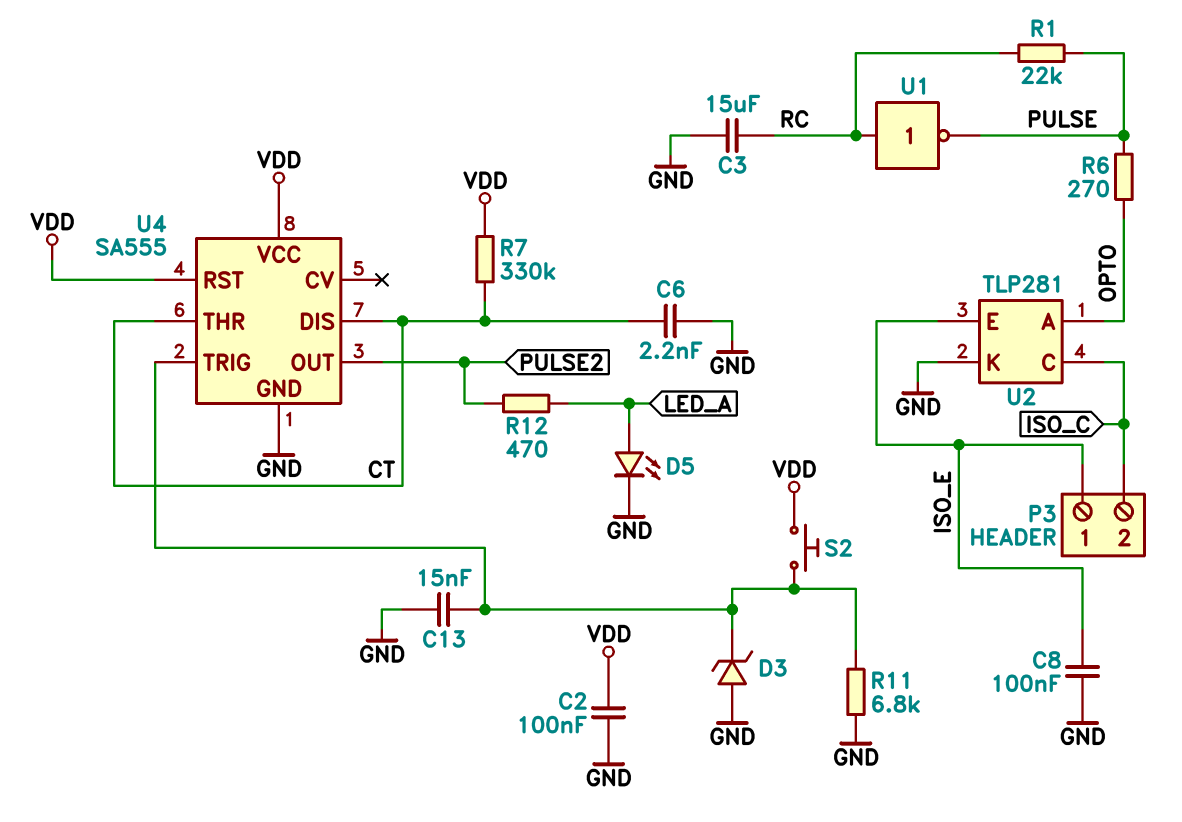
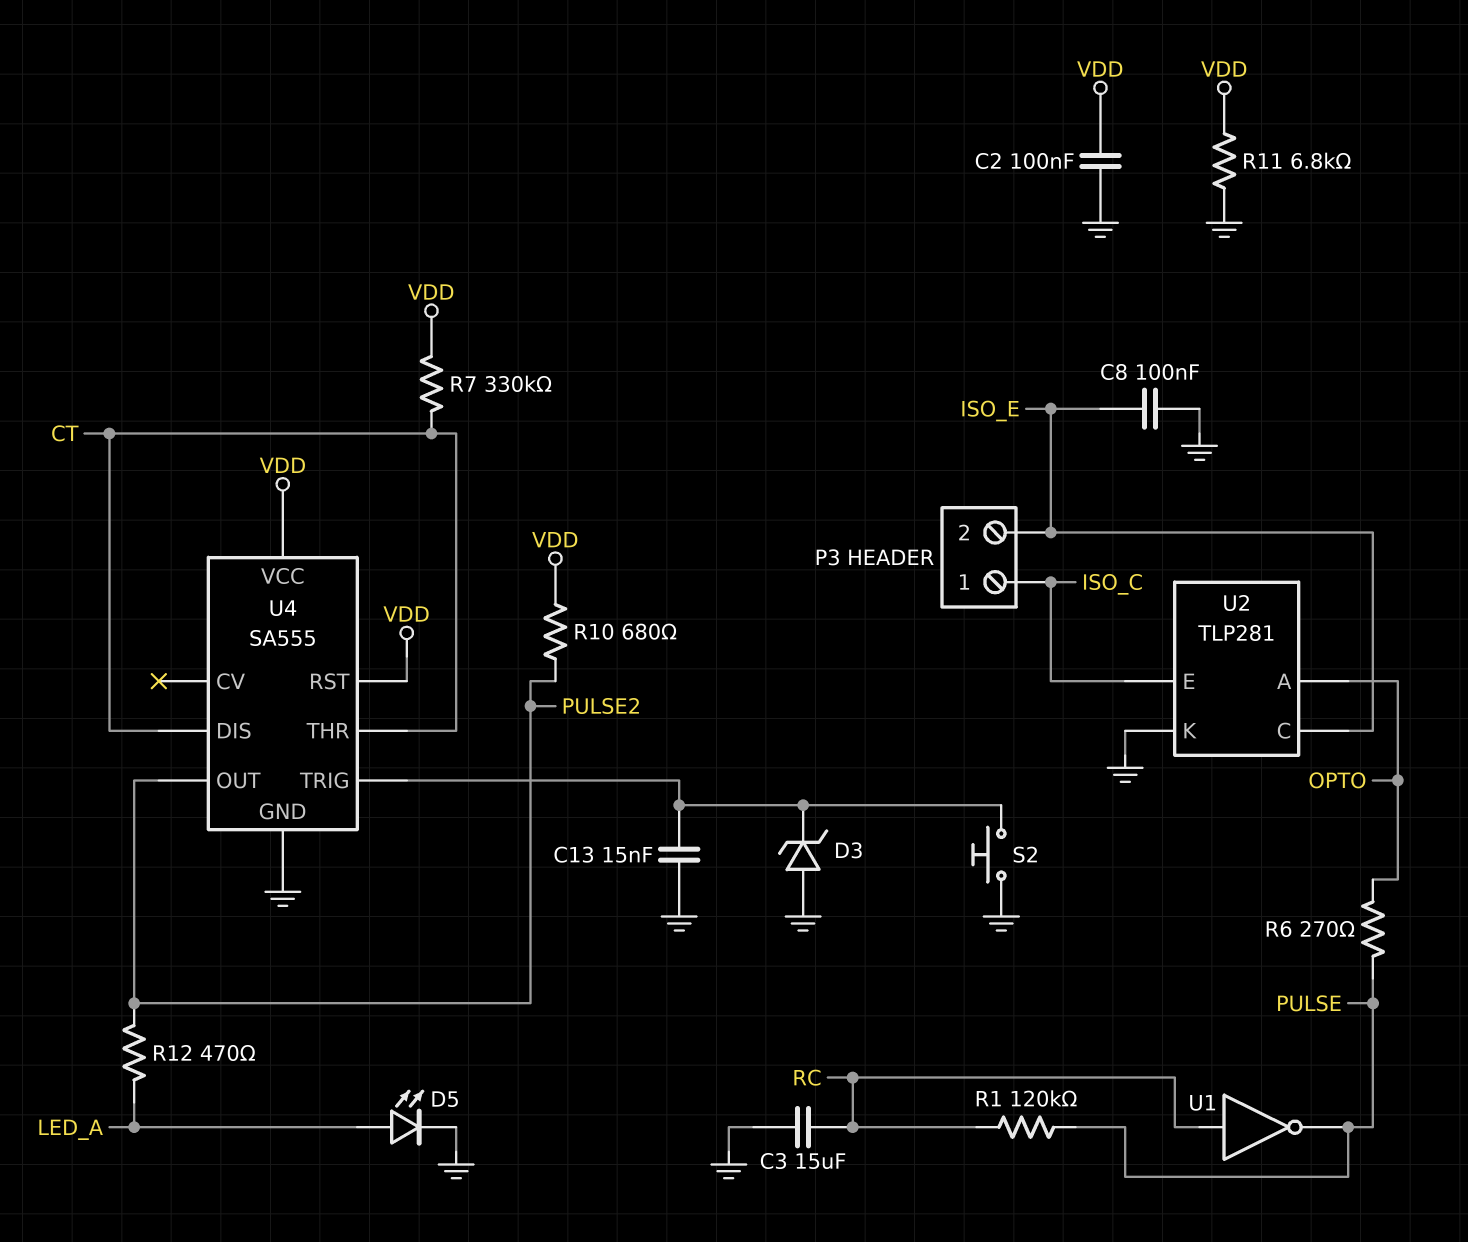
C6: 2.2nF (CT, GND) -> none
P3 pin 1: ISO_E -> ISO_C
P3 pin 2: ISO_C -> ISO_E
R1: 22k (PULSE, RC) -> 120k (PULSE, RC)
R10: none -> 680 (PULSE2, VDD)
R11: 6.8k (GND, U4/TRIG) -> 6.8k (GND, VDD)
S2: button (U4/TRIG, VDD) -> button (GND, U4/TRIG)
U2 pin C: ISO_C -> ISO_E
U2 pin E: ISO_E -> ISO_C

